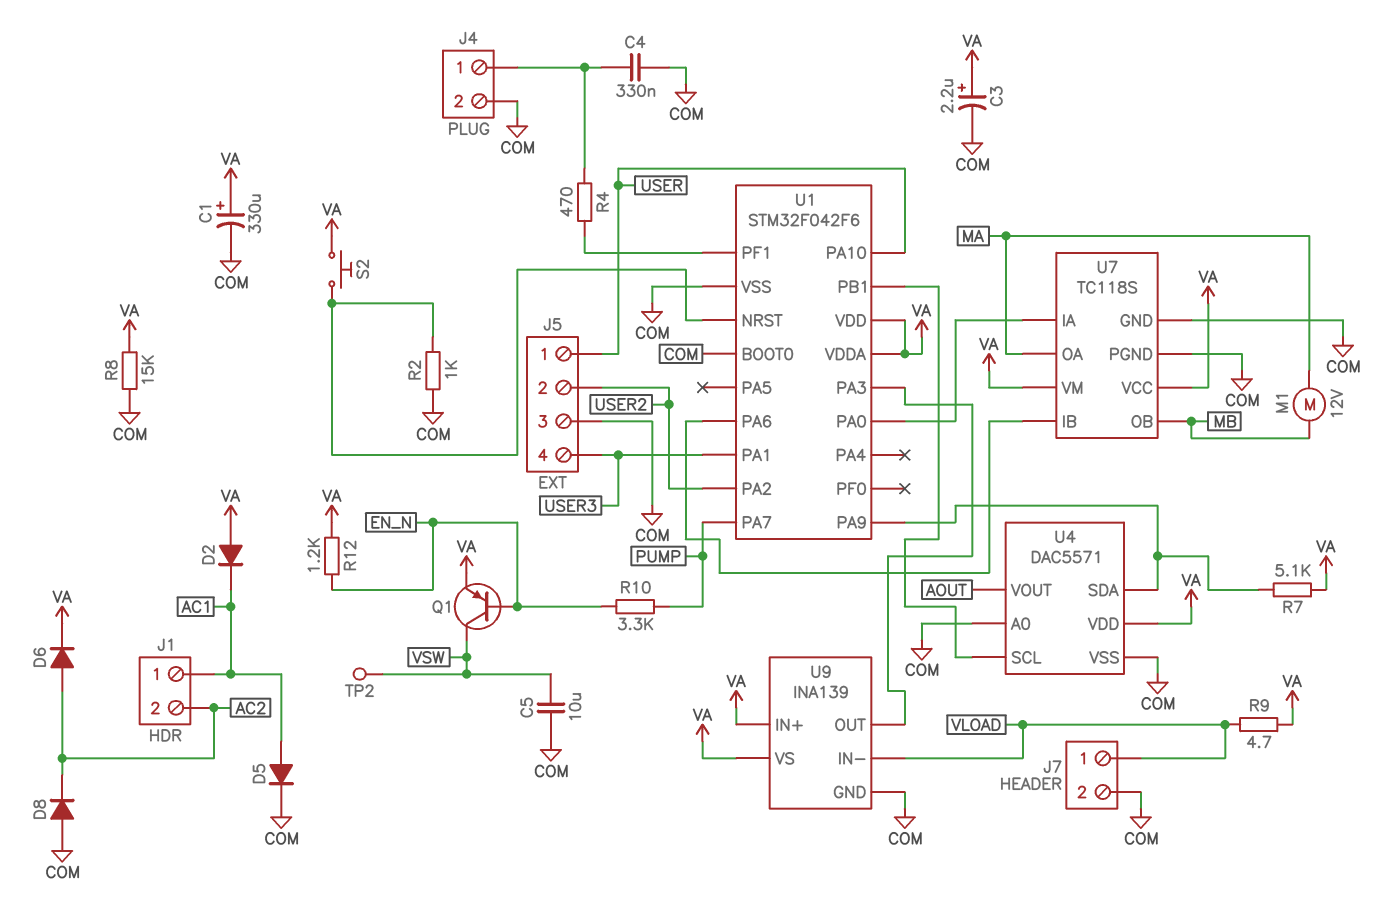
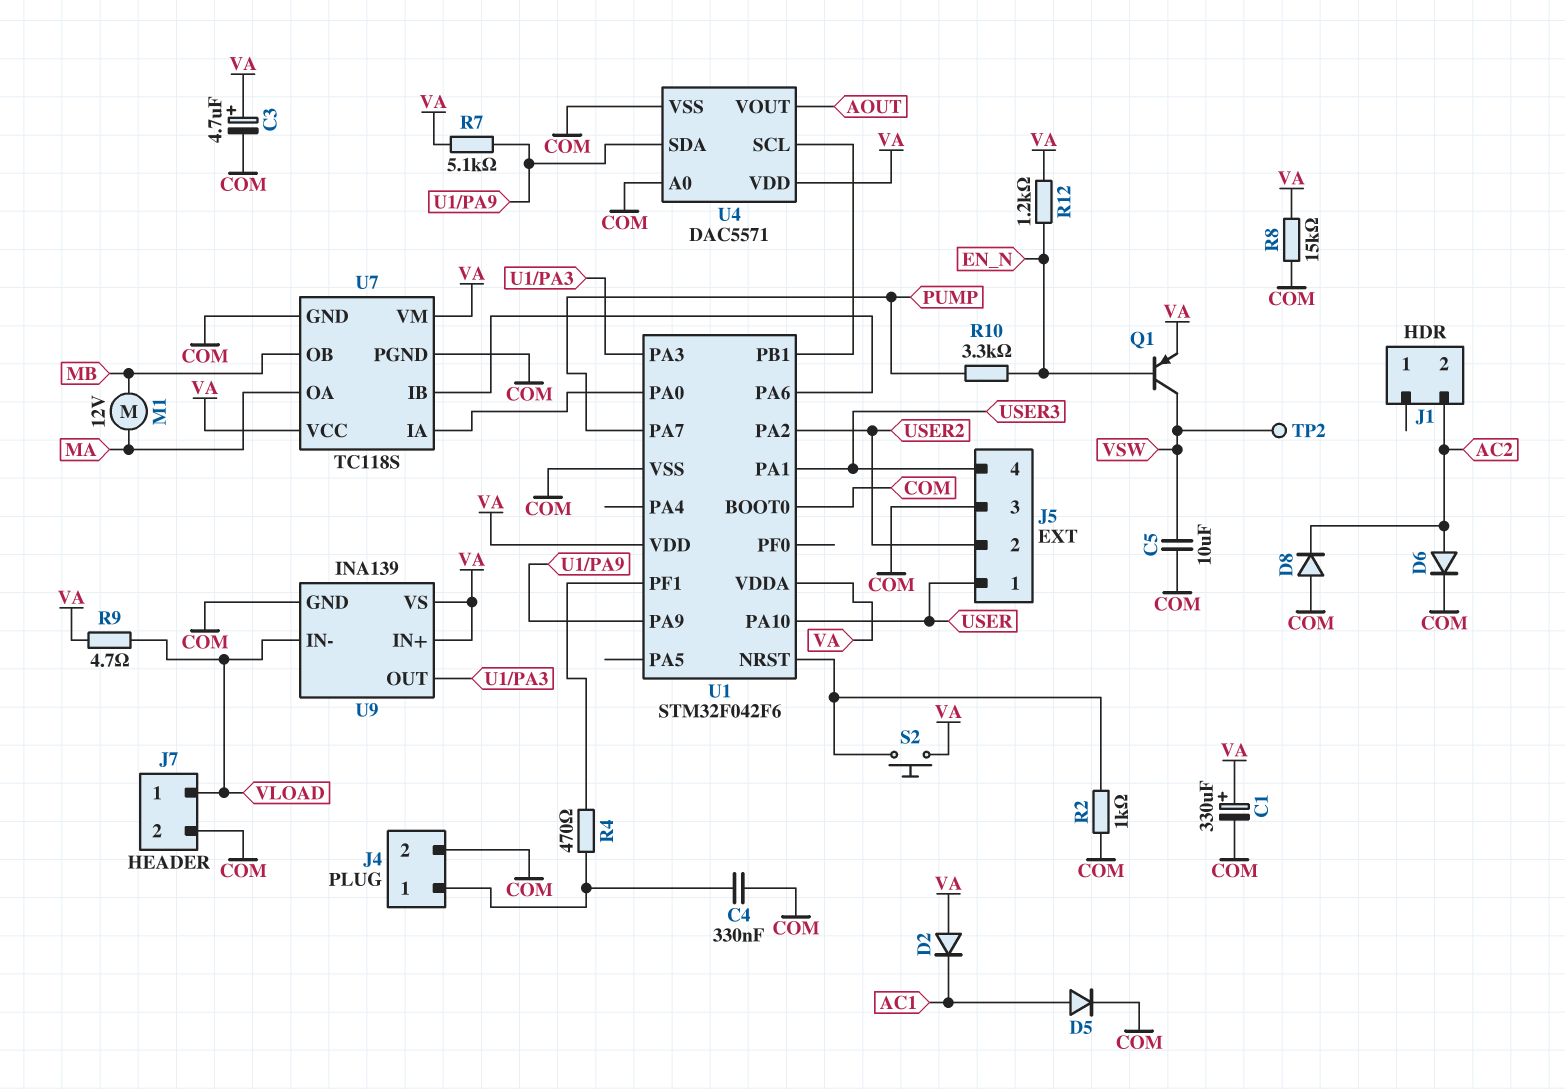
C3: 2.2uF (plus VA, minus COM) -> 4.7uF (plus VA, minus COM)
D6: diode (A AC2, K VA) -> diode (A AC2, K COM)
J1 pin 1: AC1 -> none

